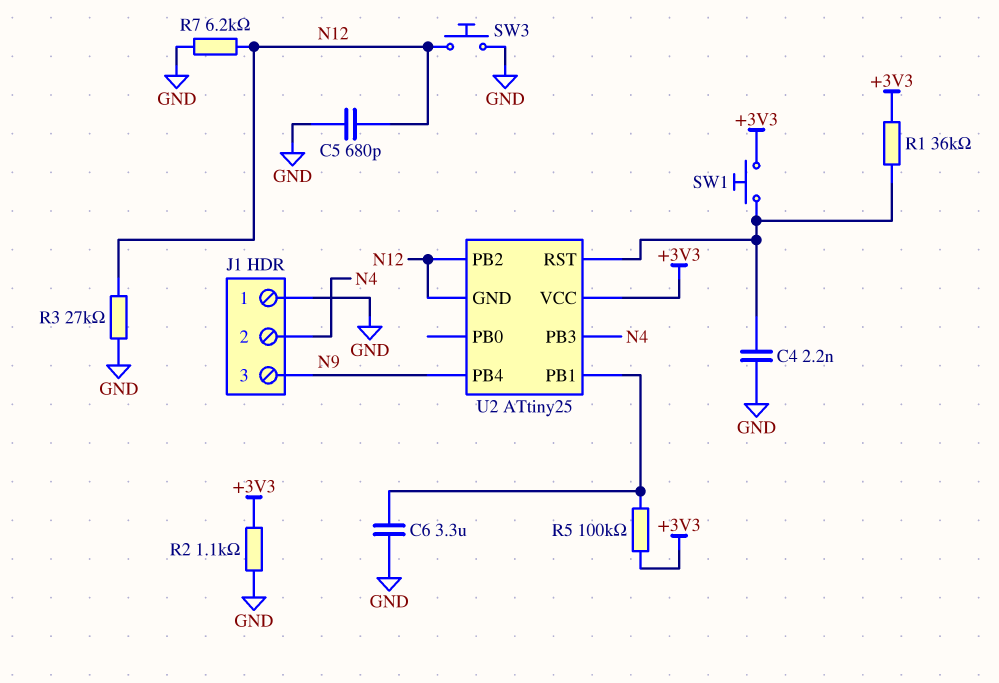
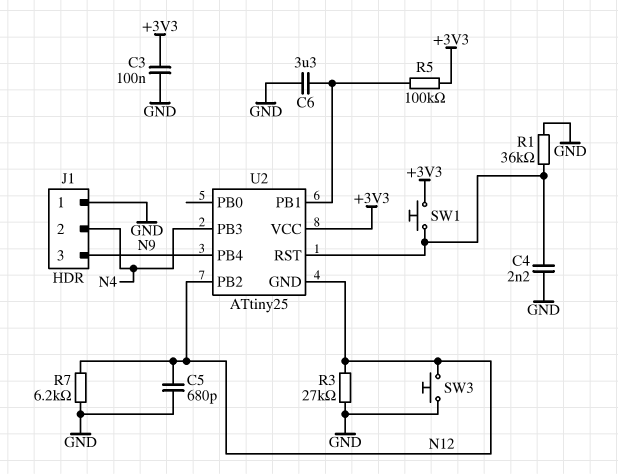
C3: none -> 100nF (+3V3, GND)
R1: 36k (+3V3, U2/RST) -> 36k (GND, U2/RST)
R2: 1.1k (+3V3, GND) -> none

